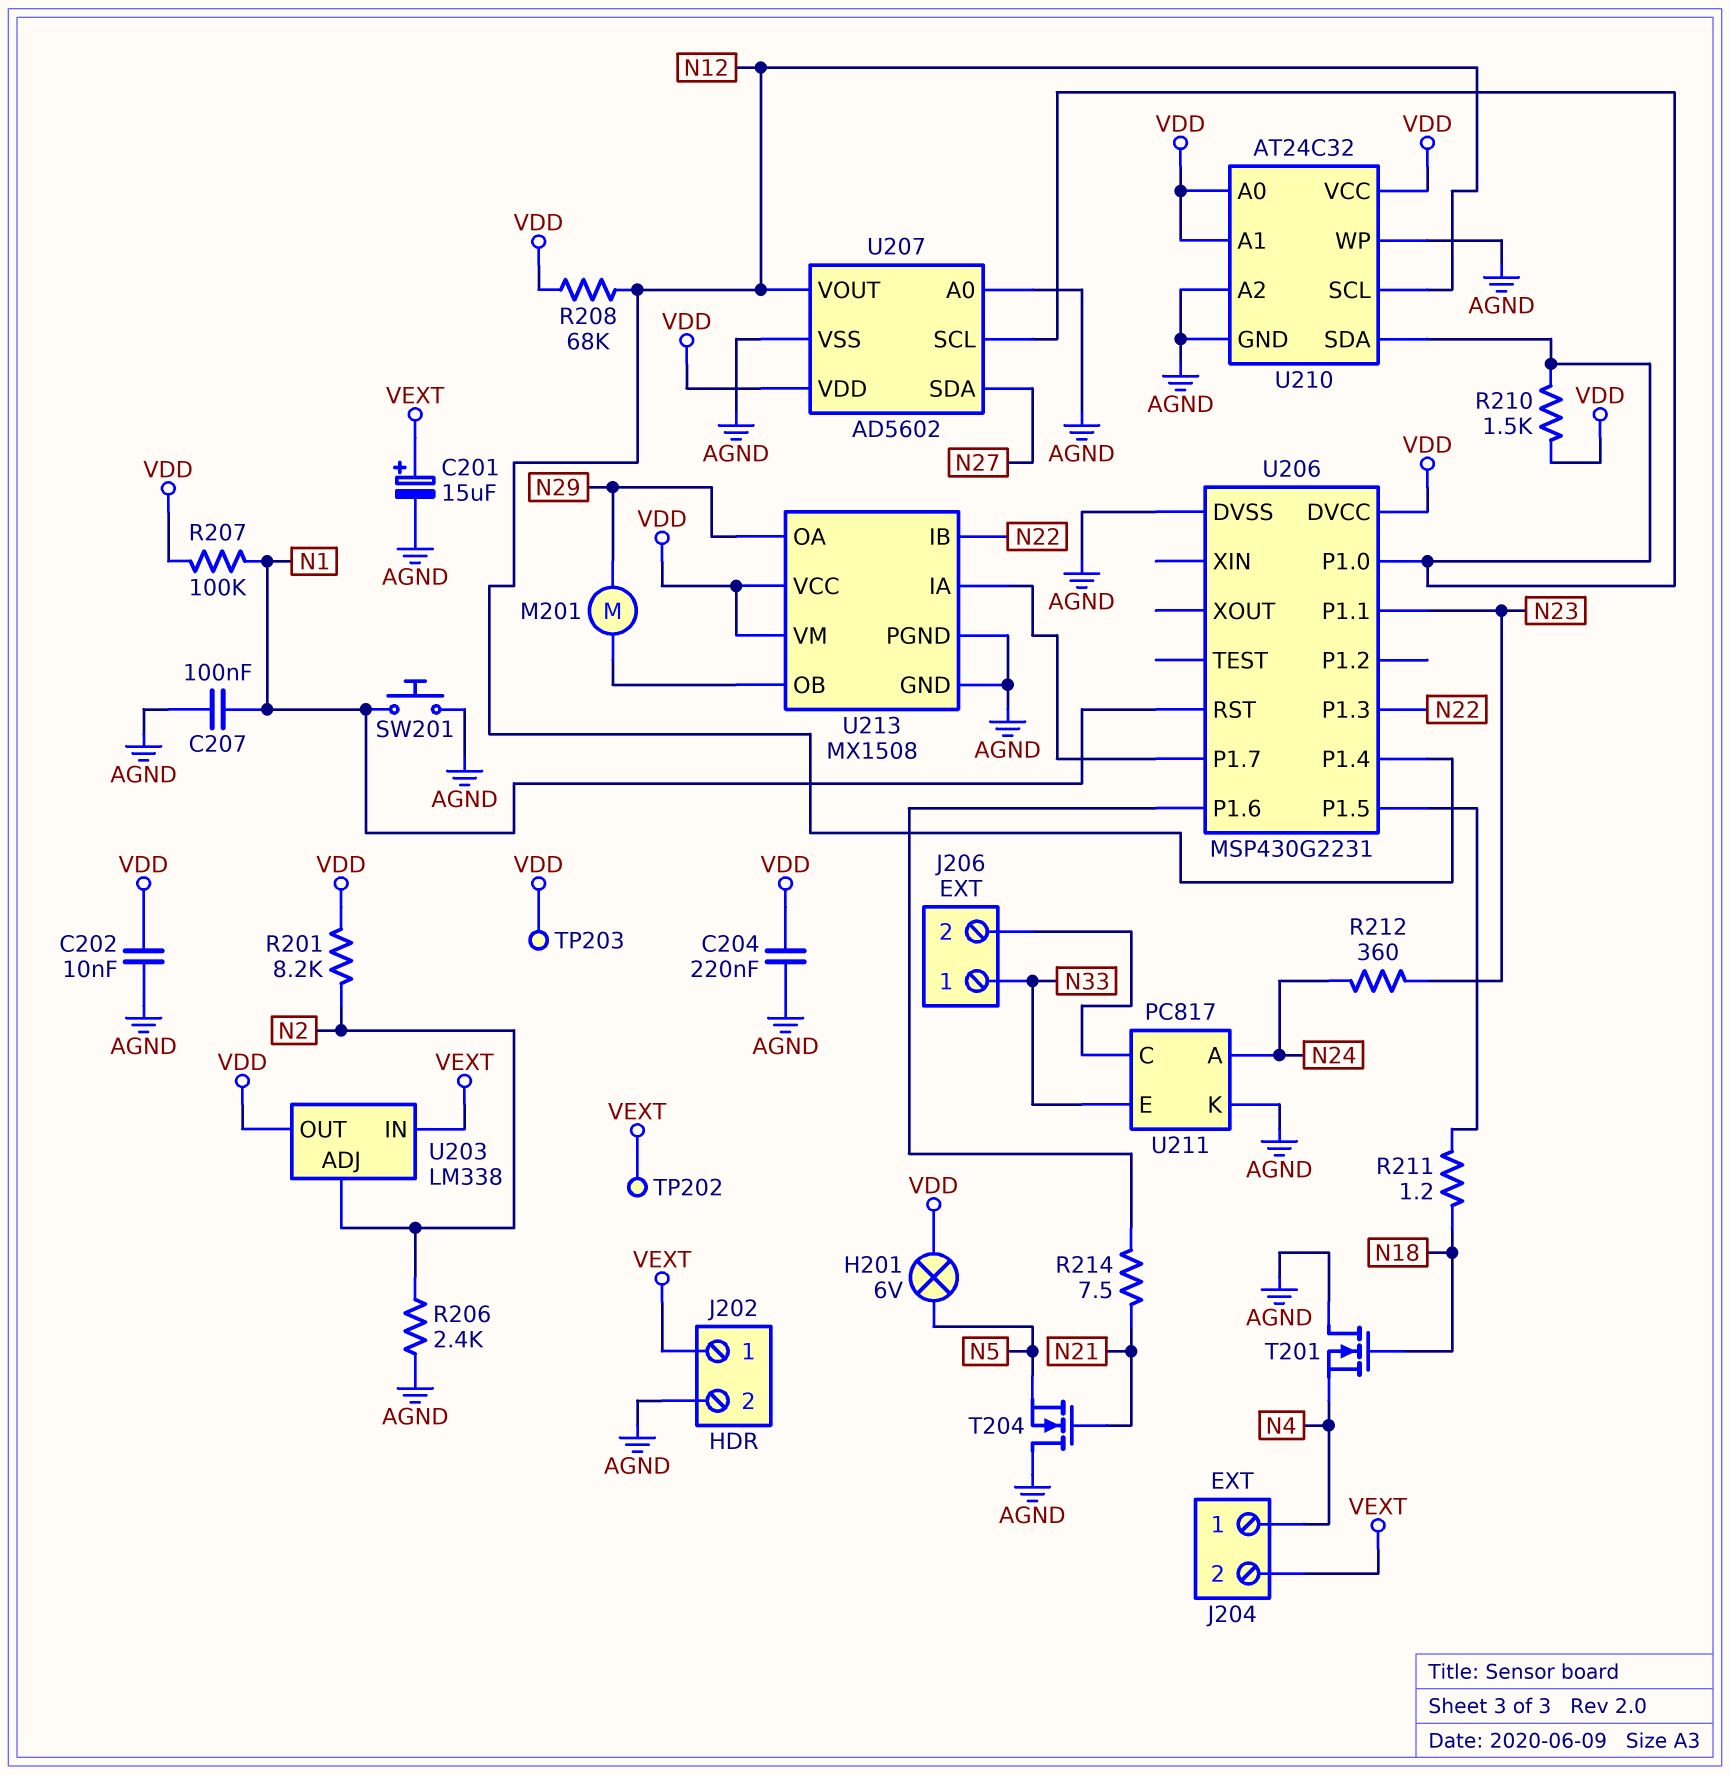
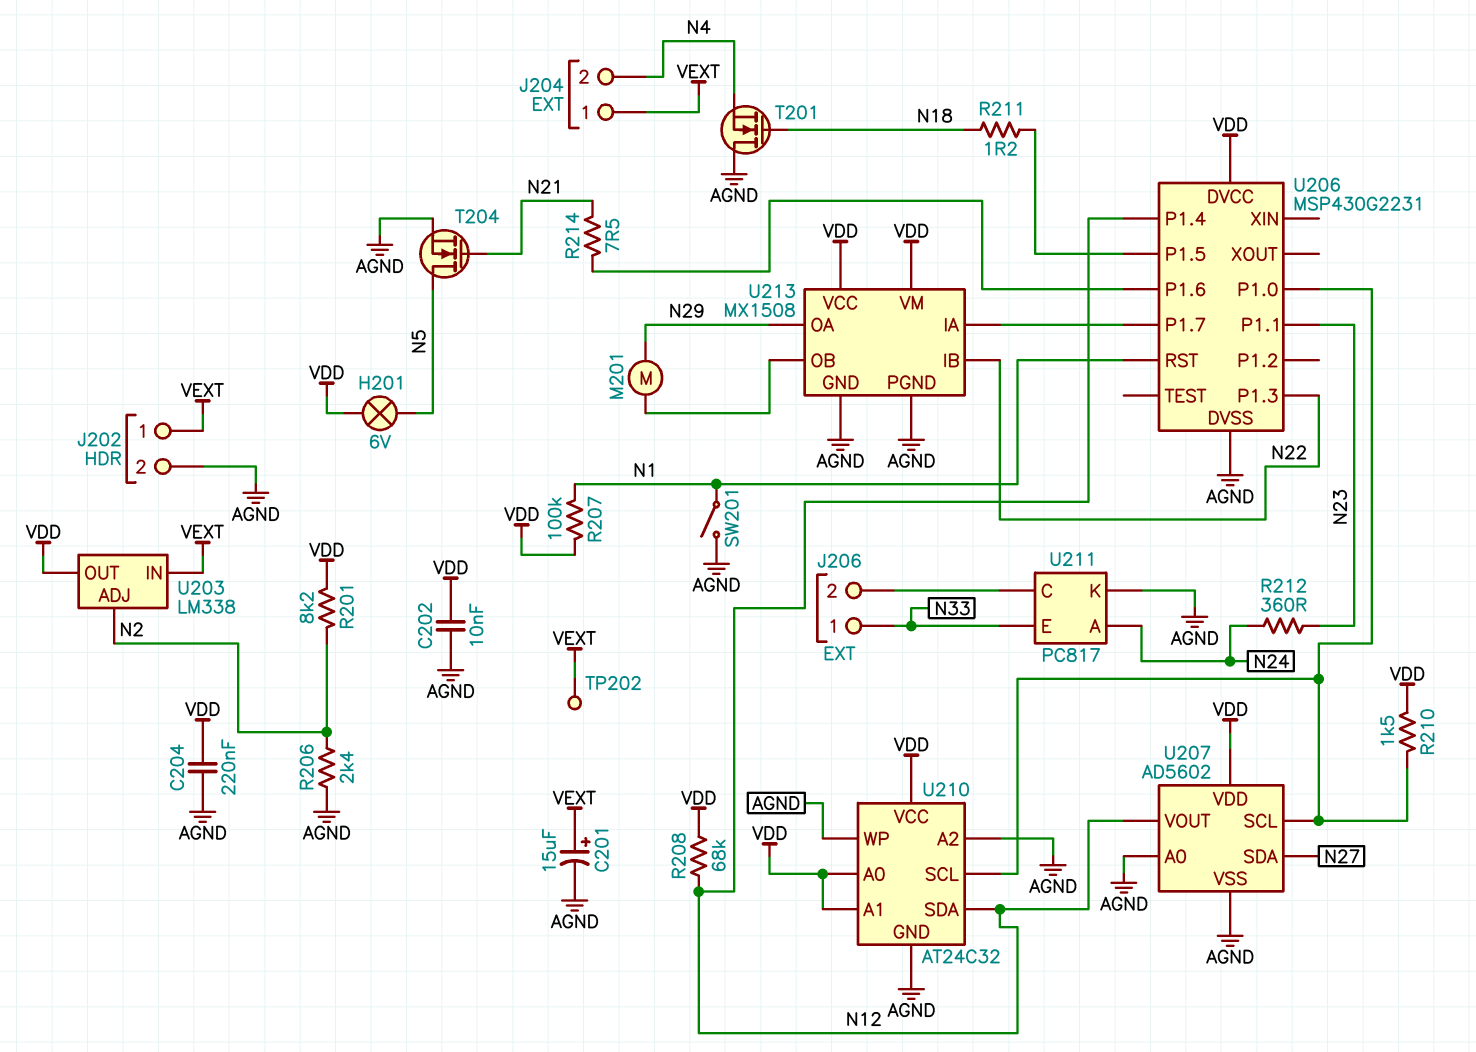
C207: 100nF (AGND, N1) -> none
J204 pin 1: N4 -> VEXT
J204 pin 2: VEXT -> N4
SW201: button (AGND, N1) -> switch (AGND, N1)
T204: NMOS (G N21, D AGND, S N5) -> NMOS (G N21, D N5, S AGND)
TP203: test point (VDD) -> none
U210 pin SCL: N12 -> U206/P1.0
U210 pin SDA: U206/P1.0 -> N12

